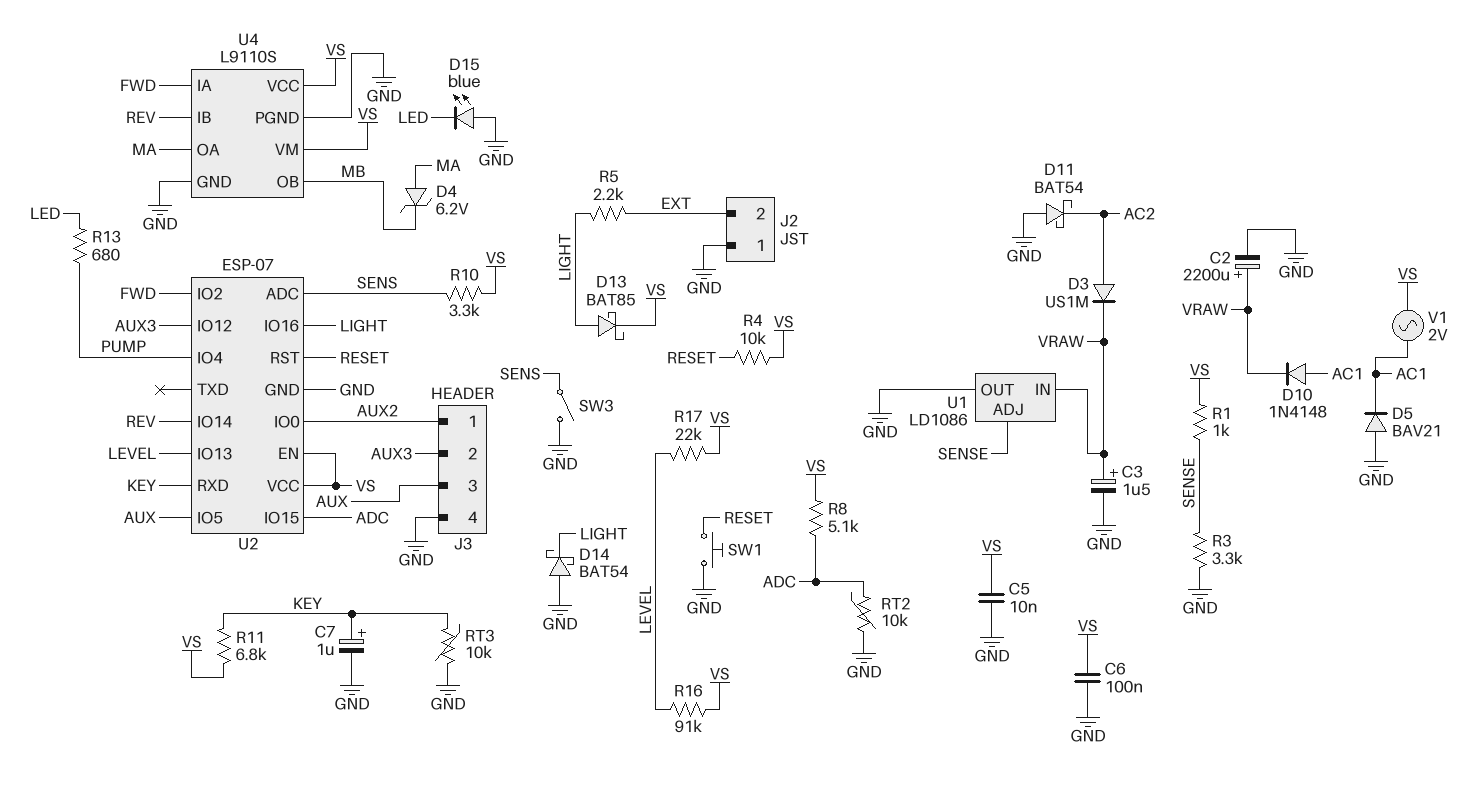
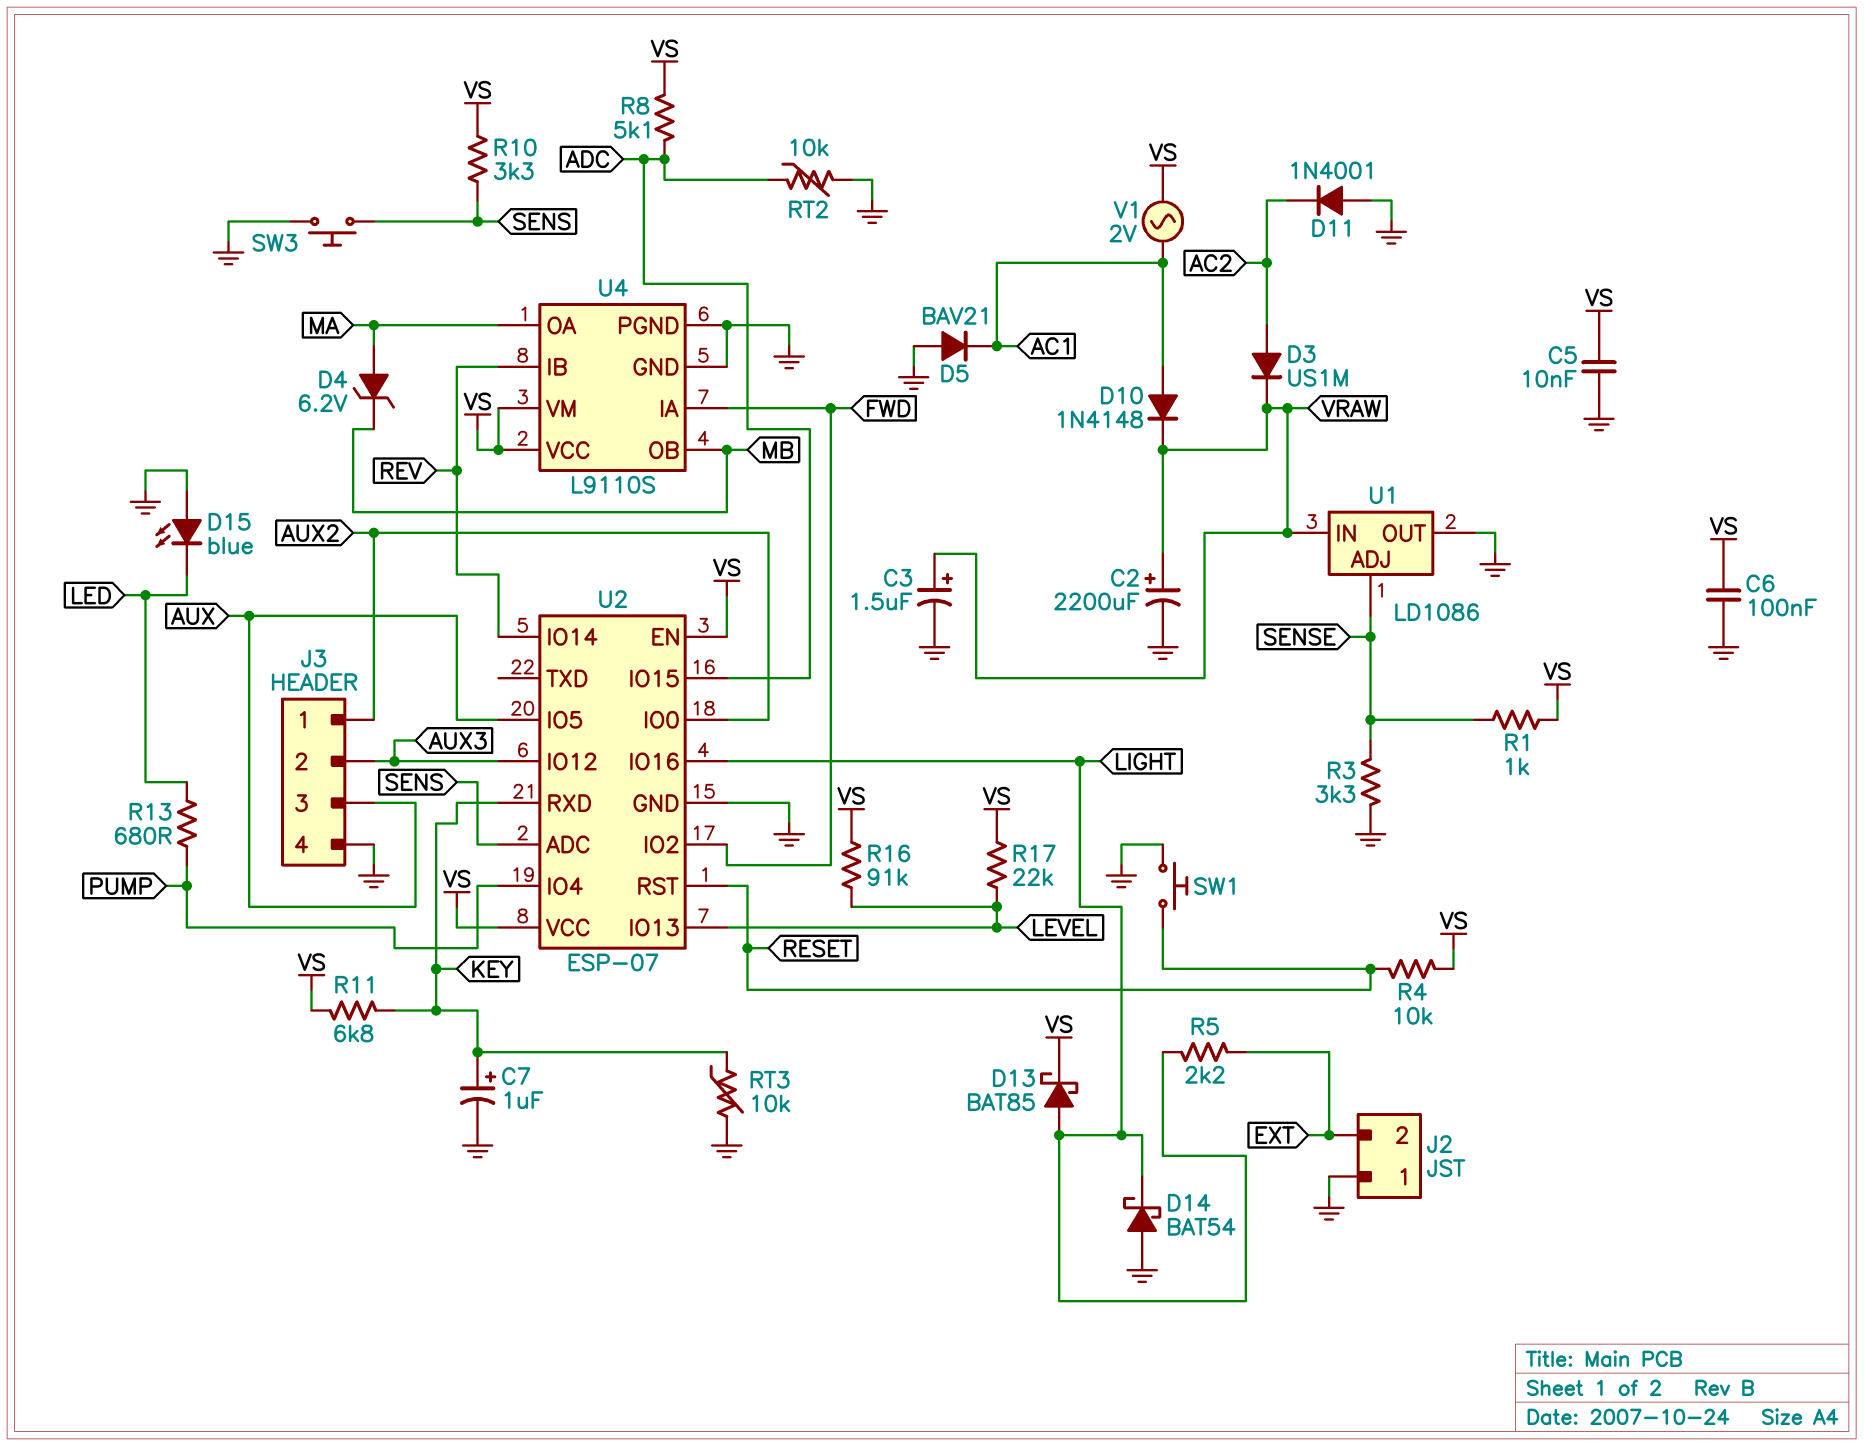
D11: schottky BAT54 (A GND, K AC2) -> diode 1N4001 (A GND, K AC2)
SW3: switch (GND, SENS) -> button (GND, SENS)

